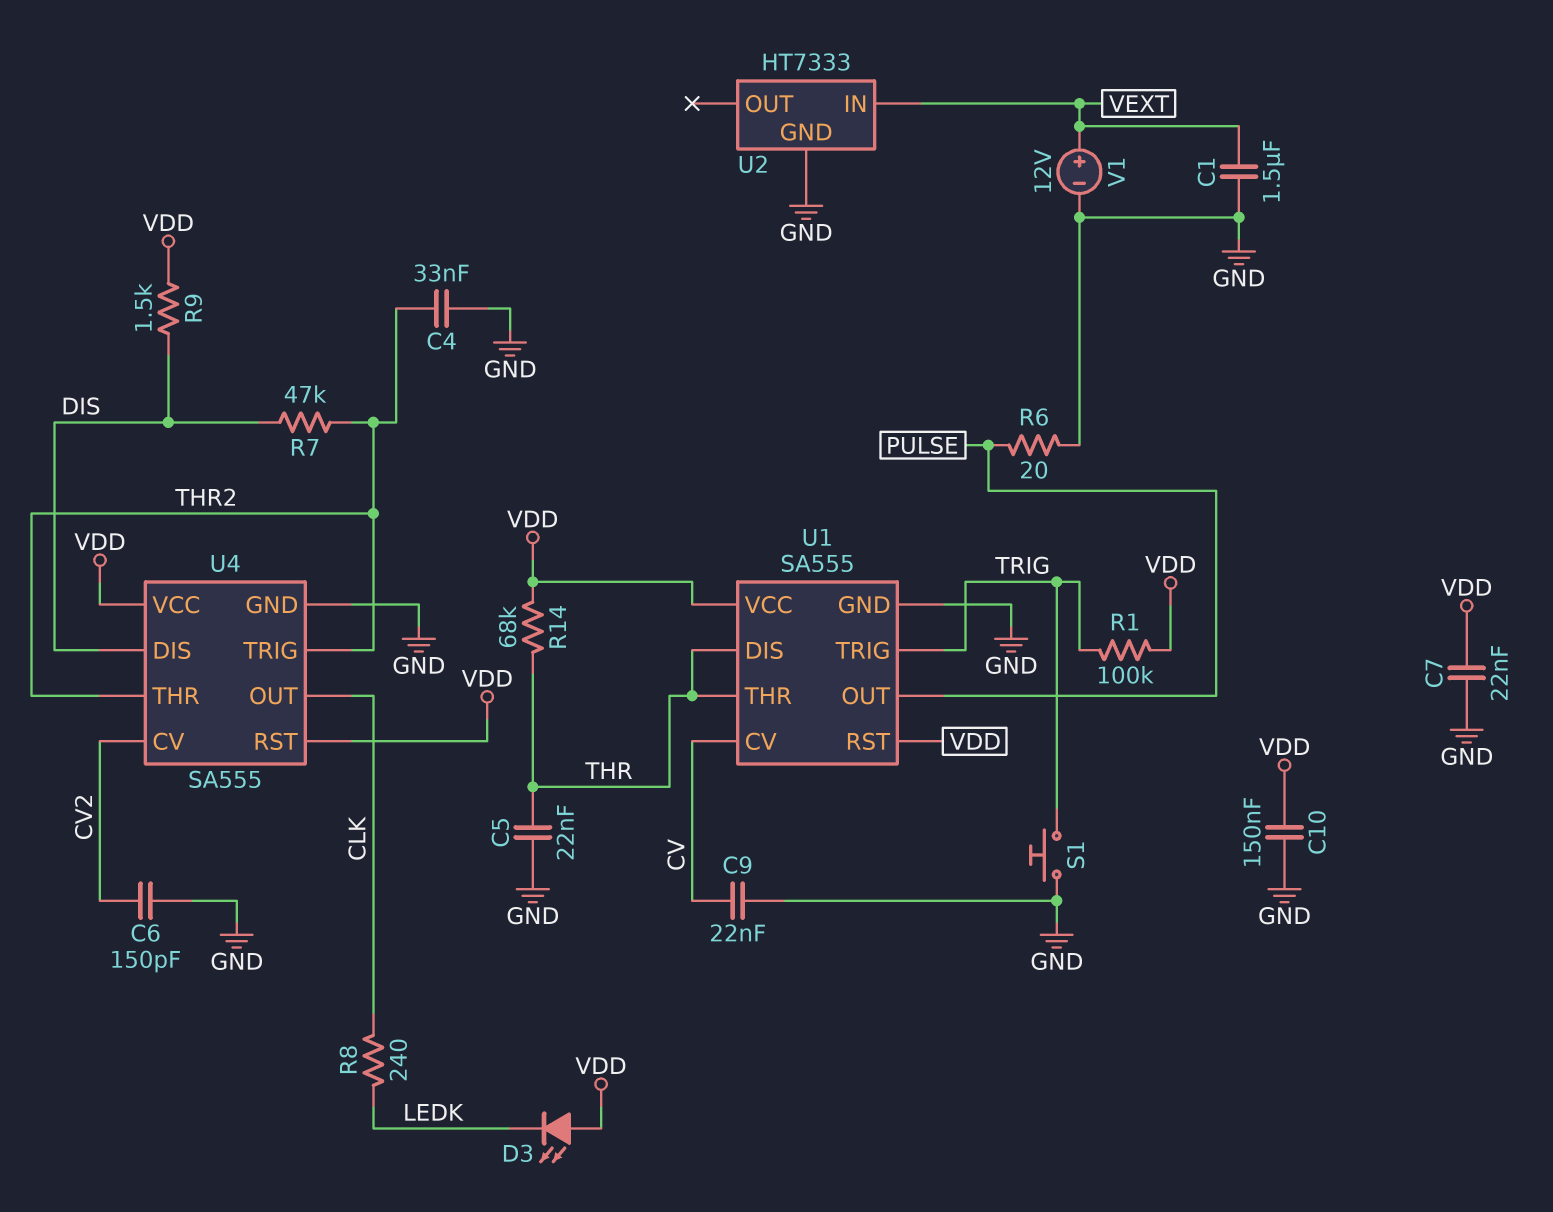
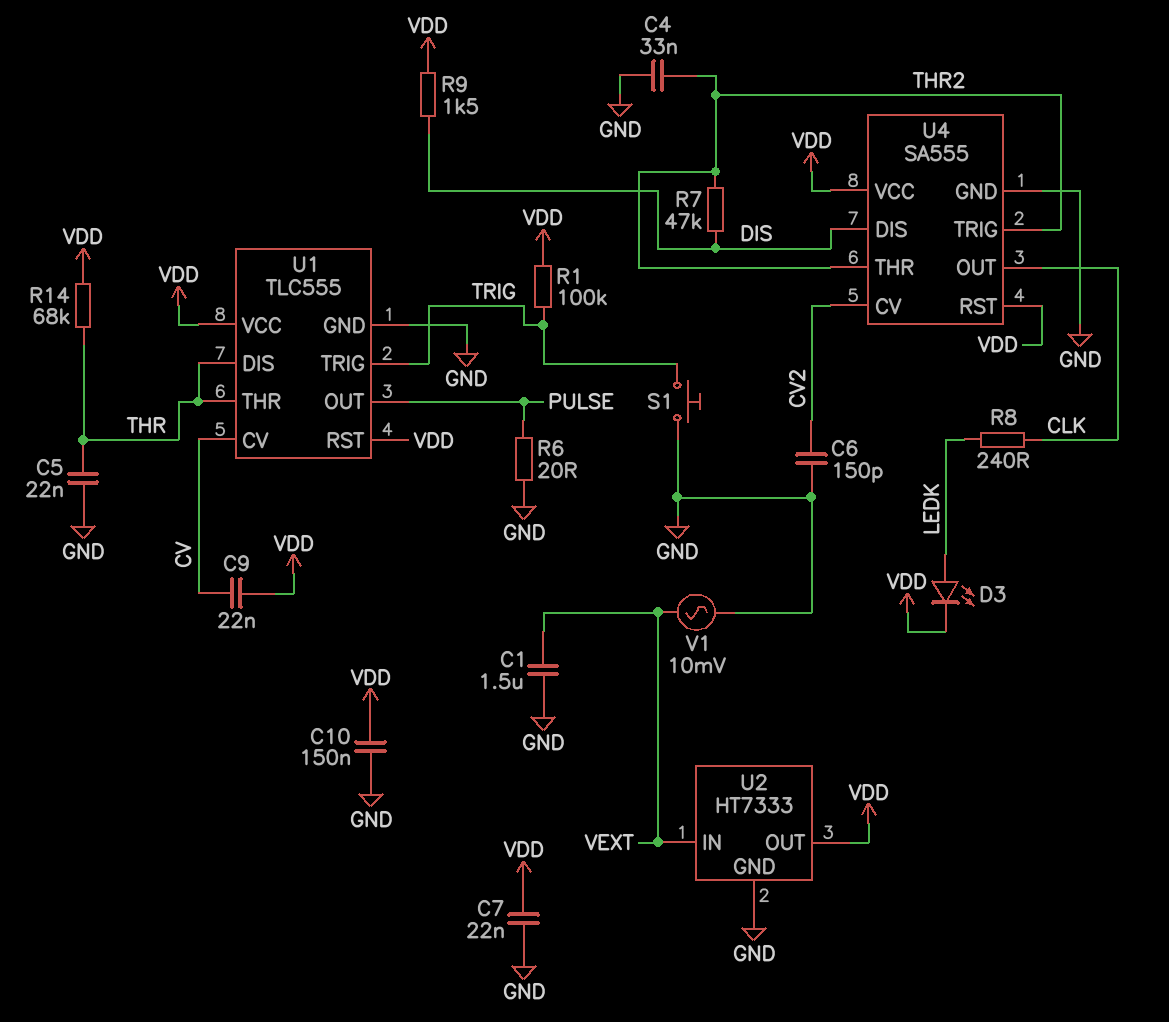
C9: 22nF (CV, GND) -> 22nF (CV, VDD)
D3: LED (A VDD, K LEDK) -> LED (A LEDK, K VDD)
U1: SA555 -> TLC555
U2 pin OUT: none -> VDD
V1: 12V (plus VEXT, minus GND) -> AC 10mV (GND, VEXT)

